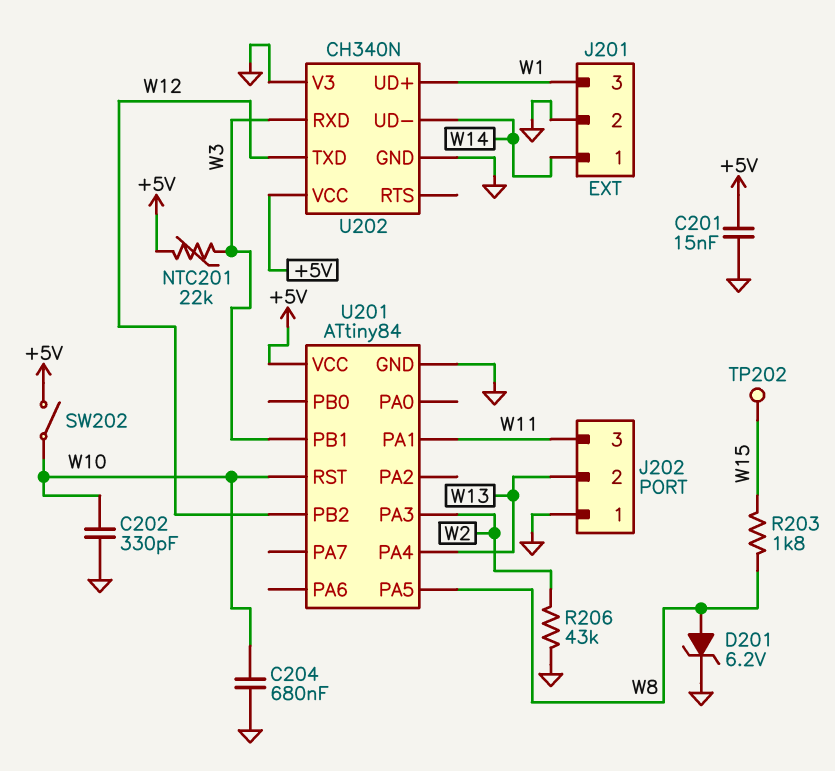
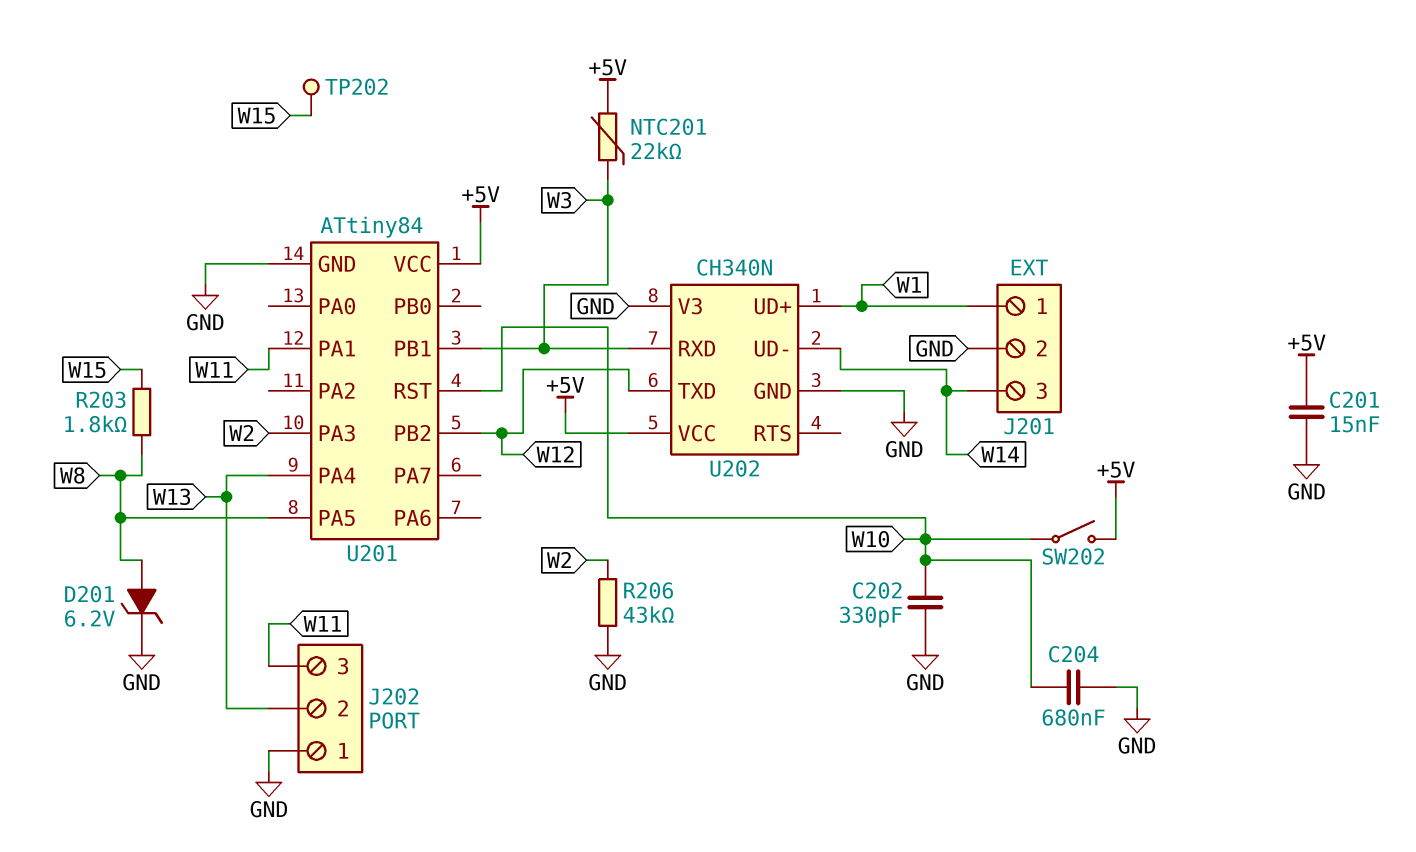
J201 pin 1: W14 -> W1
J201 pin 3: W1 -> W14

